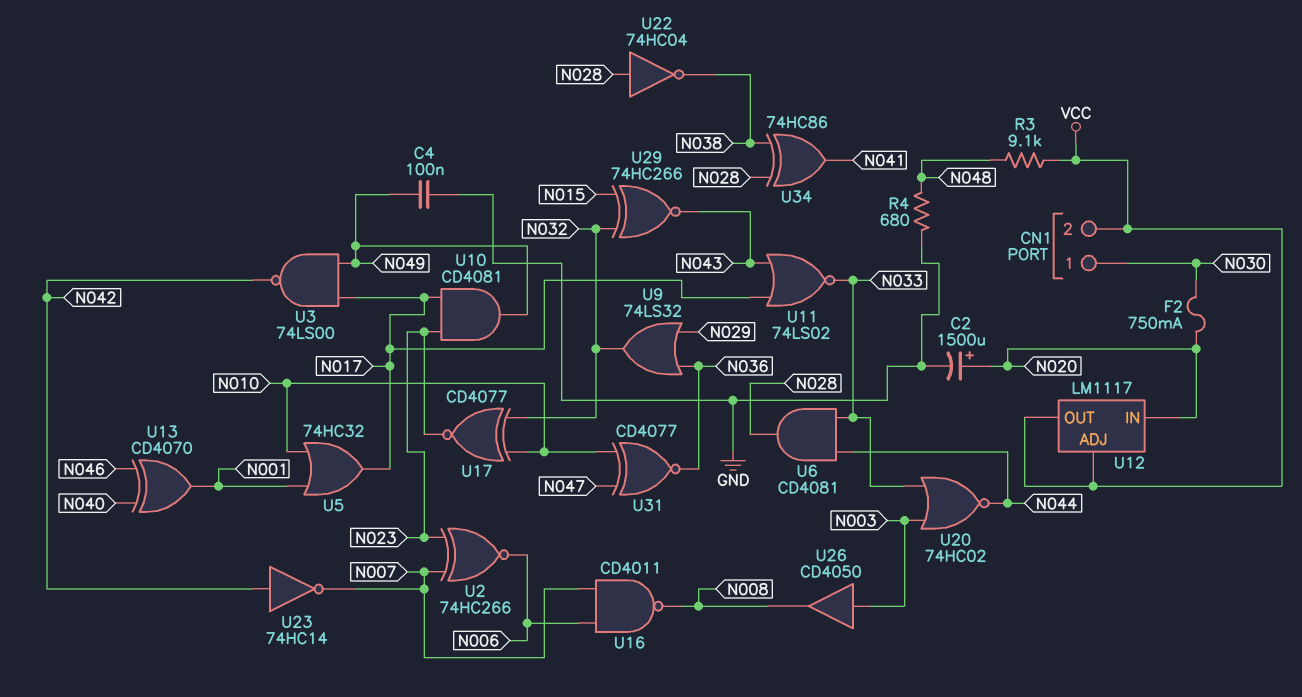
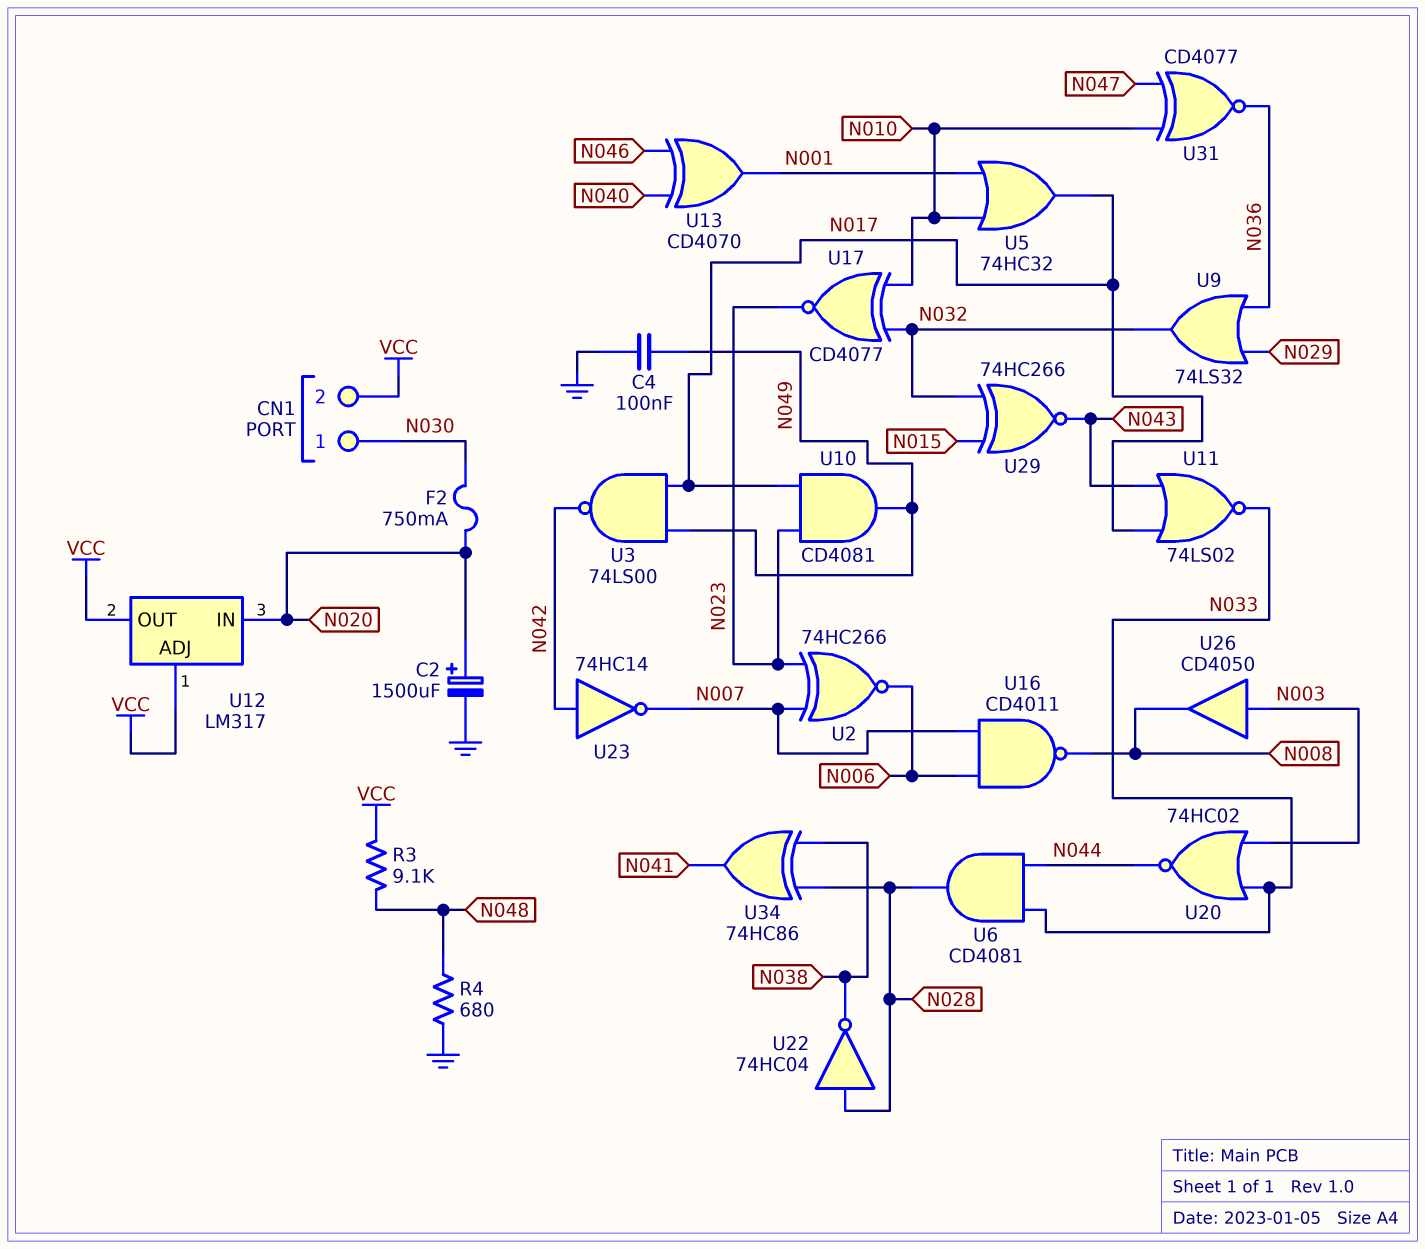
U12: LM1117 -> LM317

